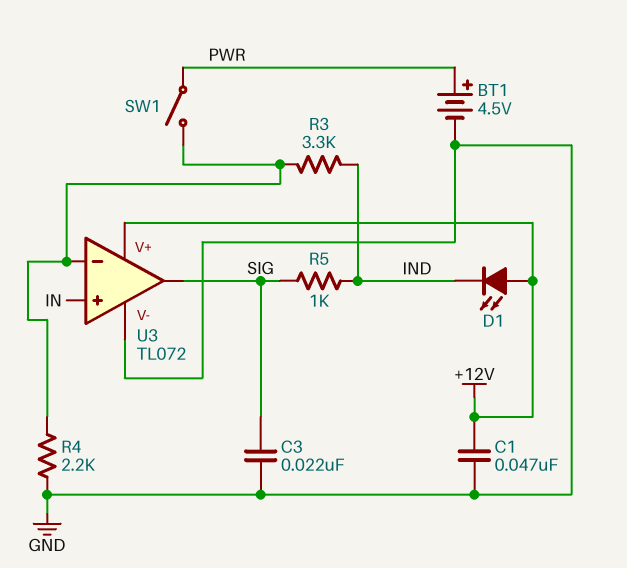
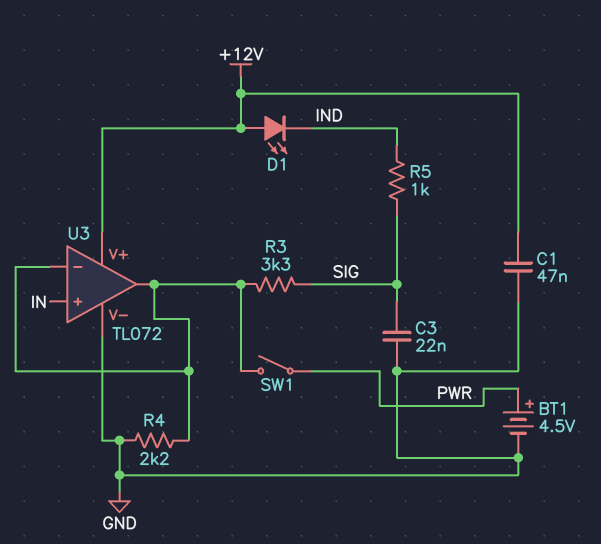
R3: 3.3k (IND, U3/in-) -> 3.3k (SIG, U3/in-)
U3 pin out: SIG -> U3/in-

